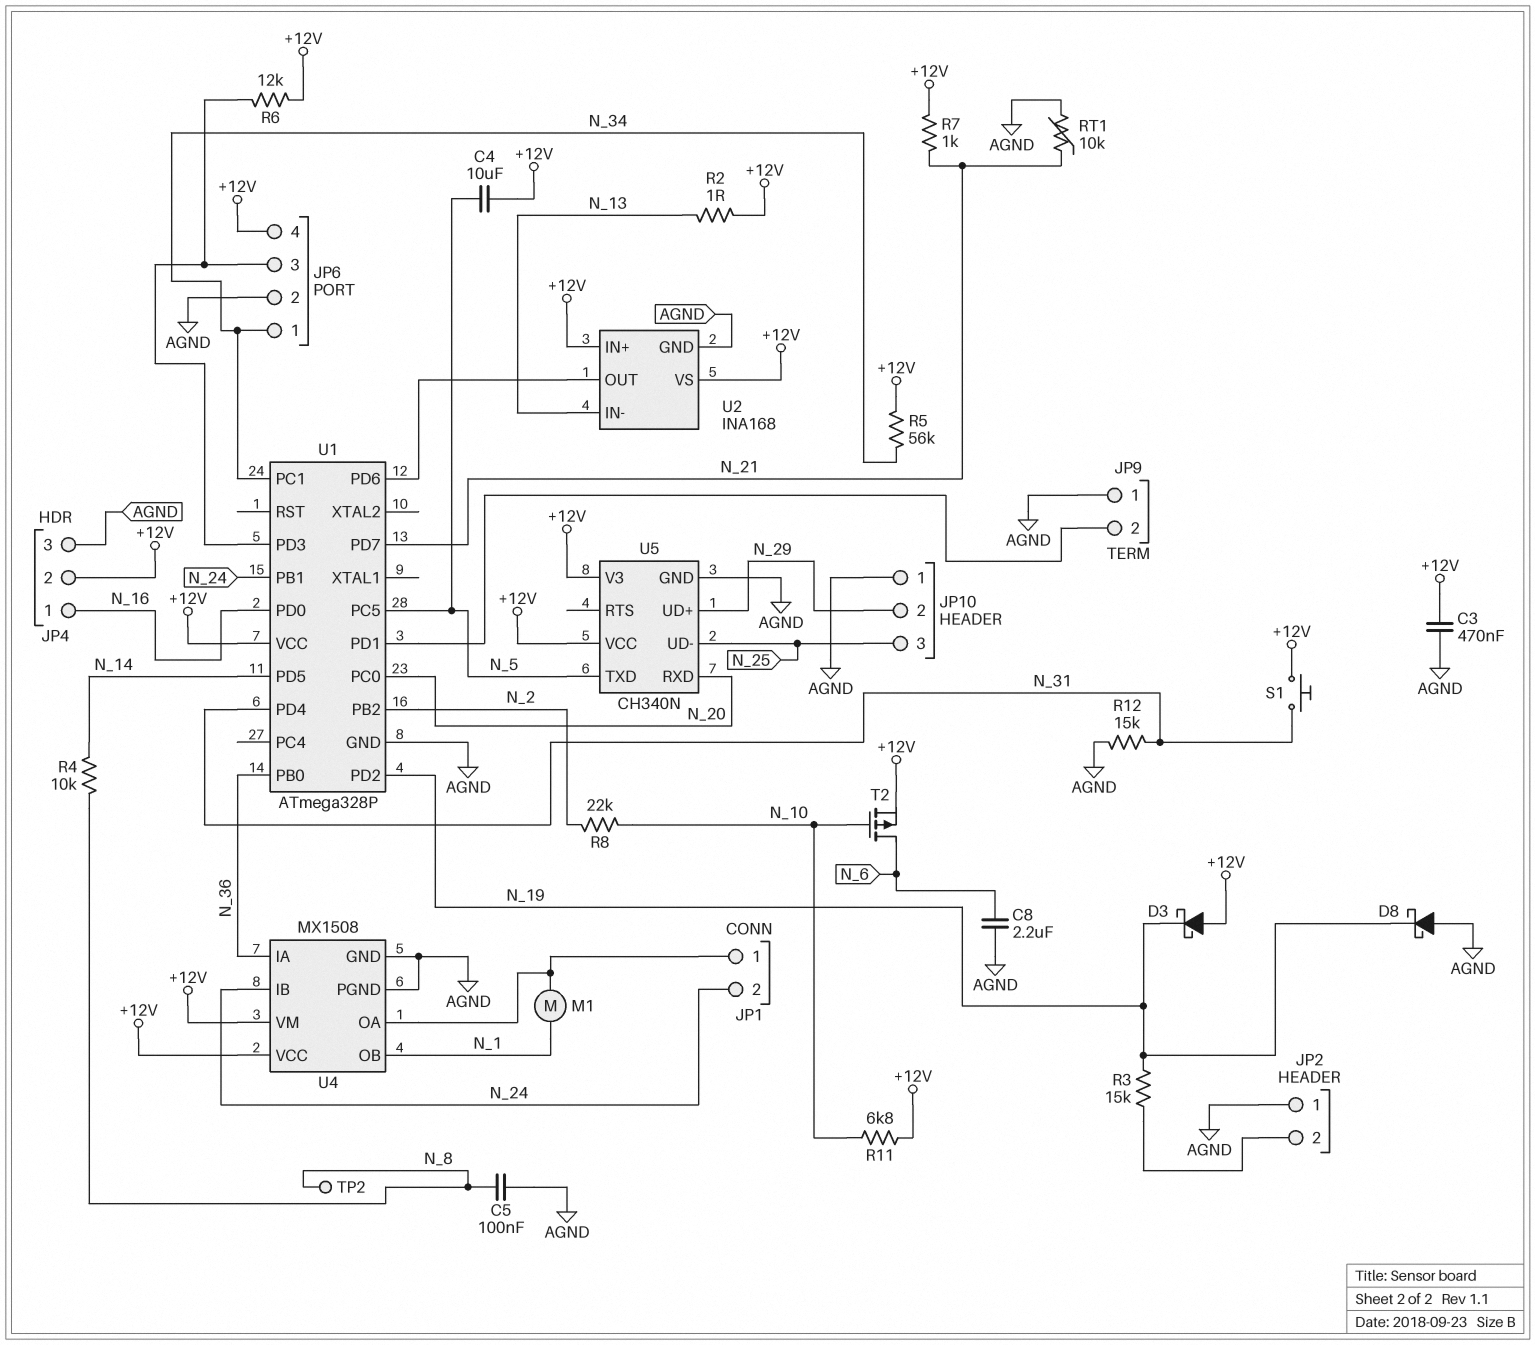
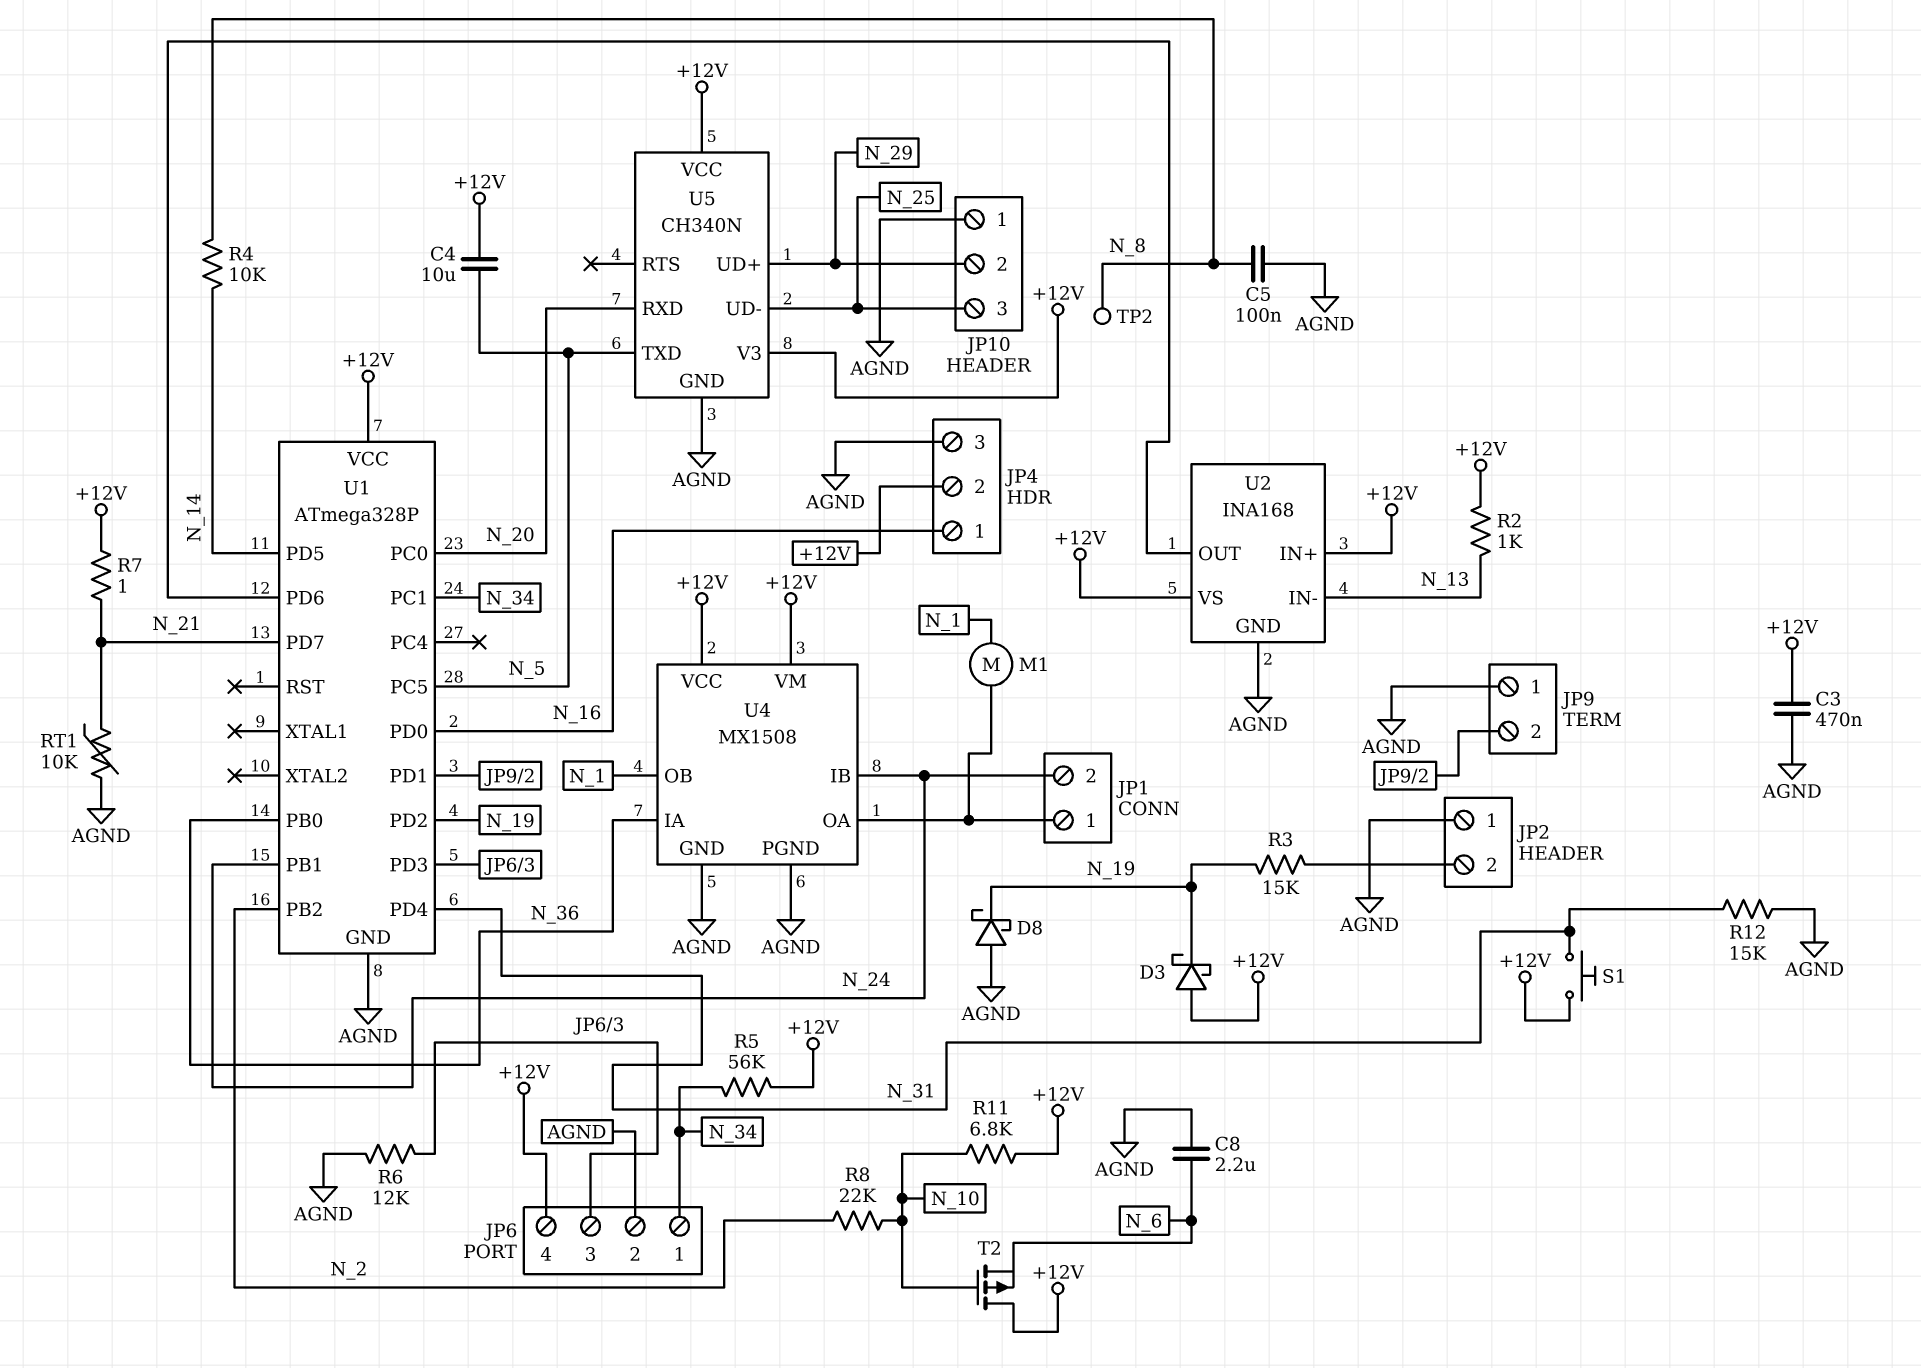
R2: 1 (+12V, N_13) -> 1k (+12V, N_13)
R6: 12k (+12V, JP6/3) -> 12k (AGND, JP6/3)
R7: 1k (+12V, N_21) -> 1 (+12V, N_21)
T2: PMOS (G N_10, D N_6, S +12V) -> PMOS (G N_10, D +12V, S N_6)

